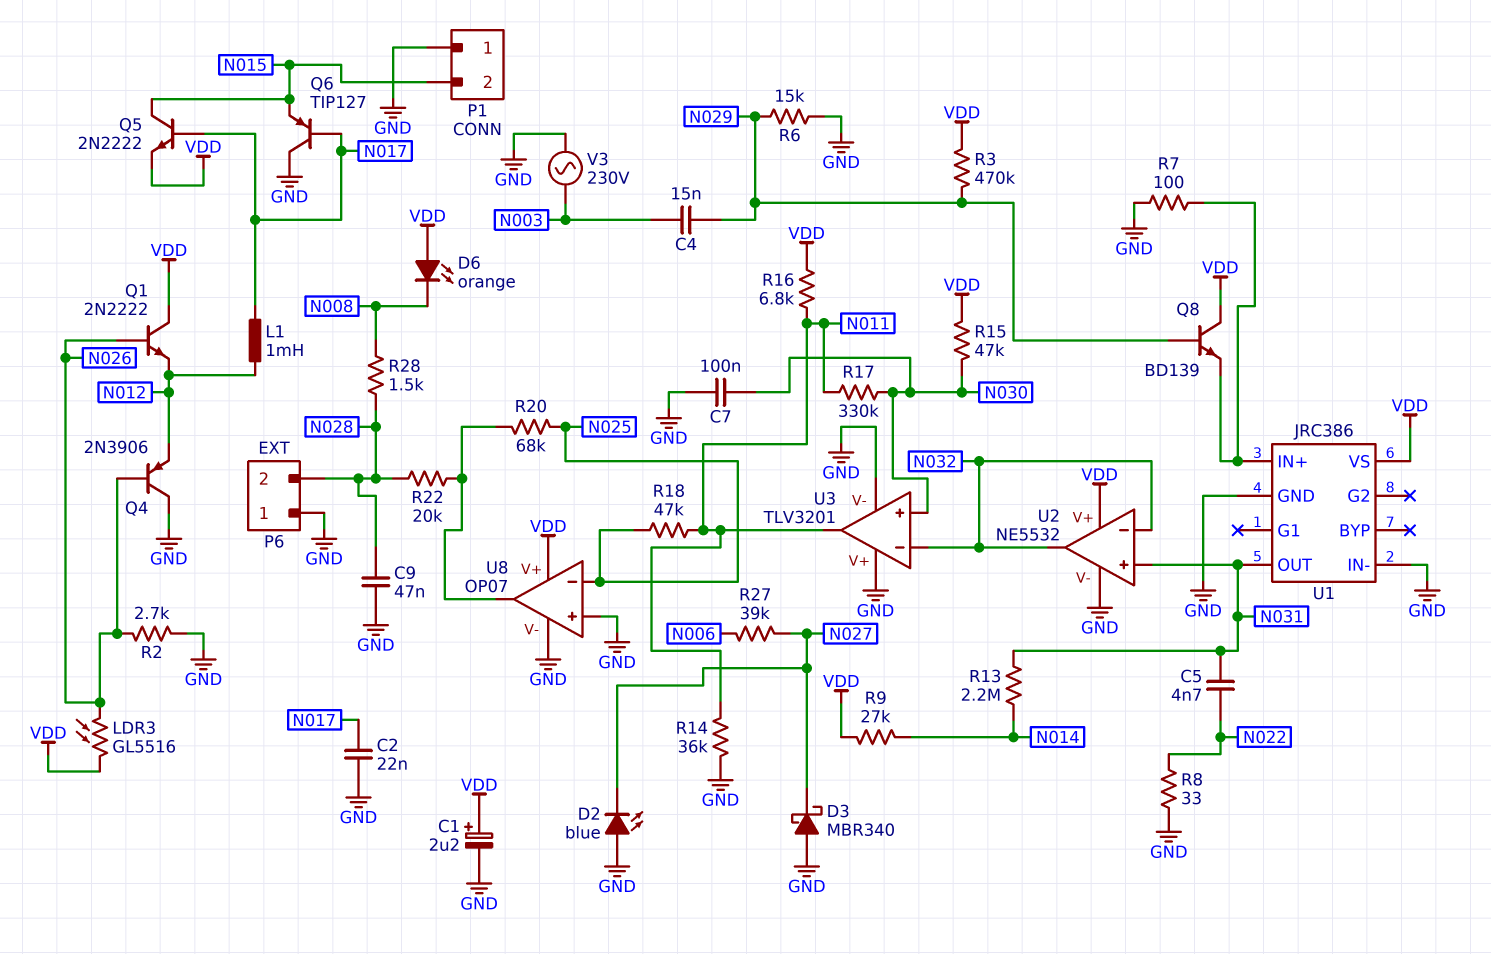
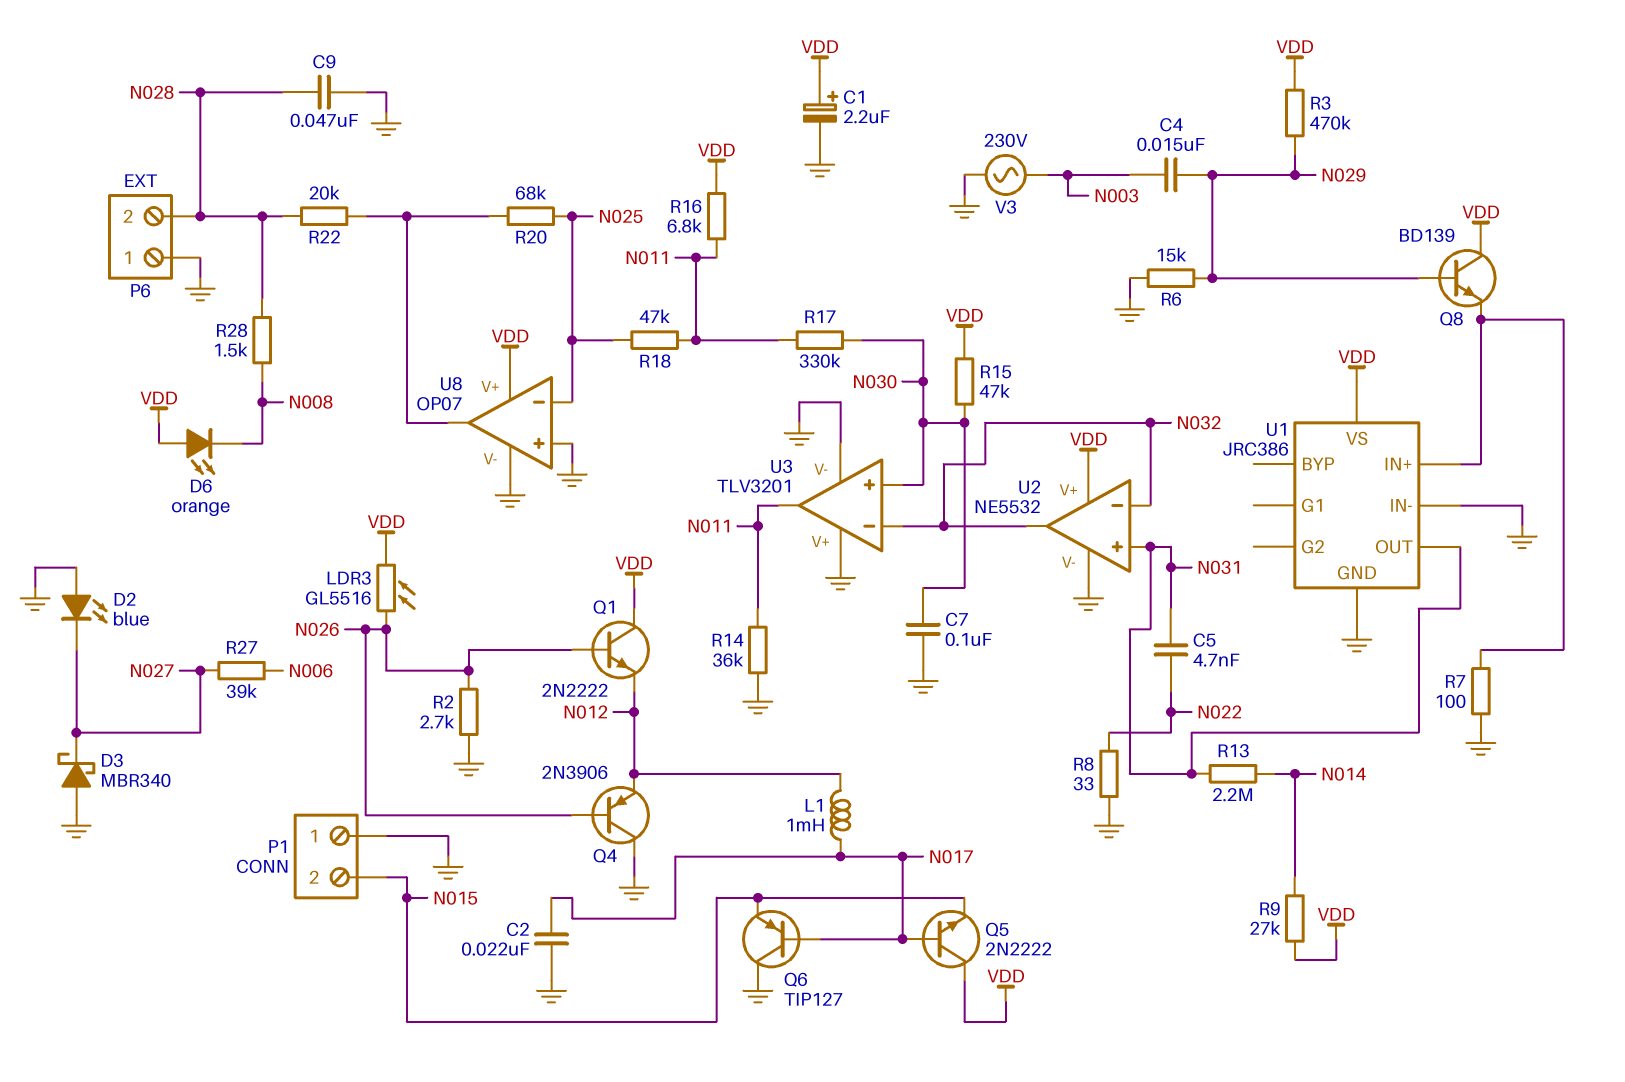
Q5: NPN 2N2222 (B N017, C N015, E VDD) -> NPN 2N2222 (B N017, C VDD, E N015)

